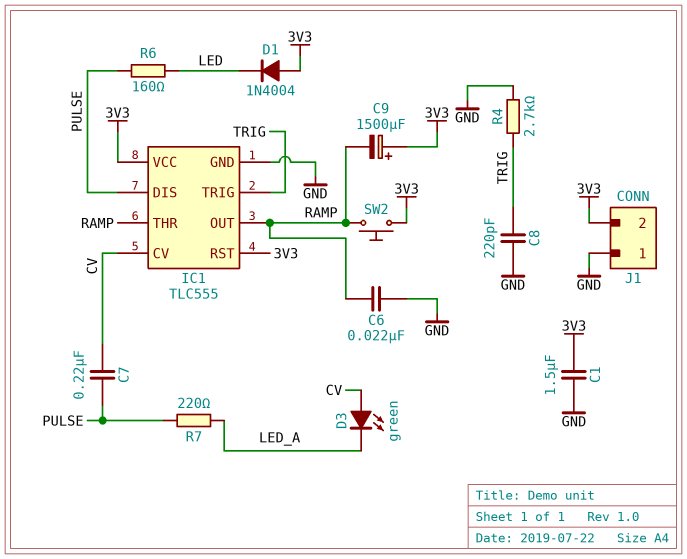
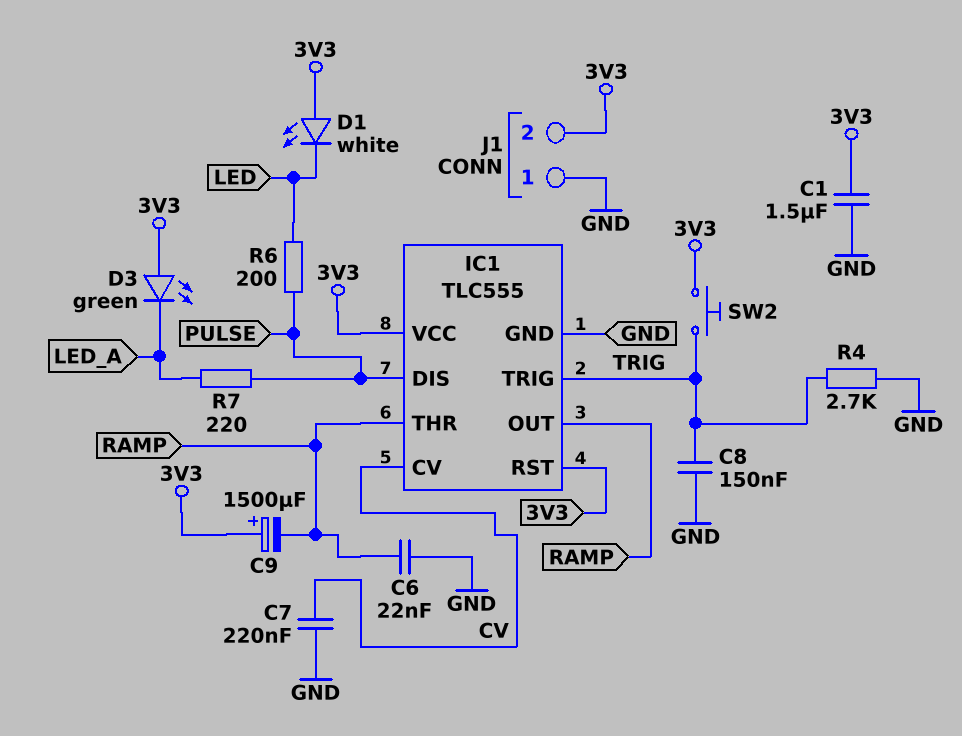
C7: 220nF (CV, PULSE) -> 220nF (CV, GND)
C8: 220pF (GND, TRIG) -> 150nF (GND, TRIG)
D1: diode 1N4004 (A 3V3, K LED) -> LED white (A 3V3, K LED)
D3: LED green (A CV, K LED_A) -> LED green (A 3V3, K LED_A)
R6: 160 (LED, PULSE) -> 200 (LED, PULSE)
SW2: button (3V3, RAMP) -> button (3V3, TRIG)

